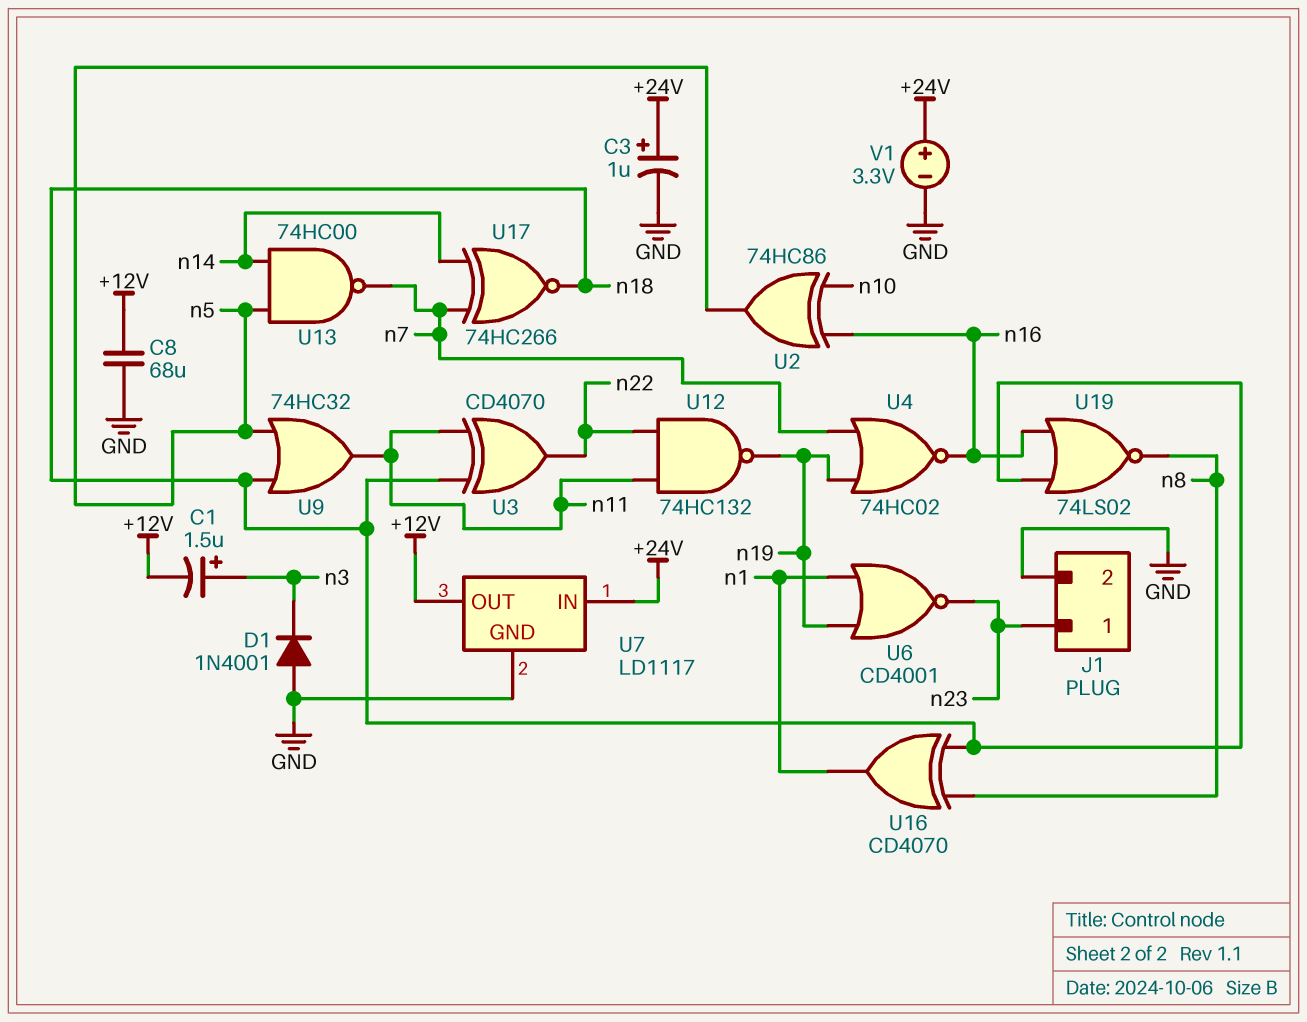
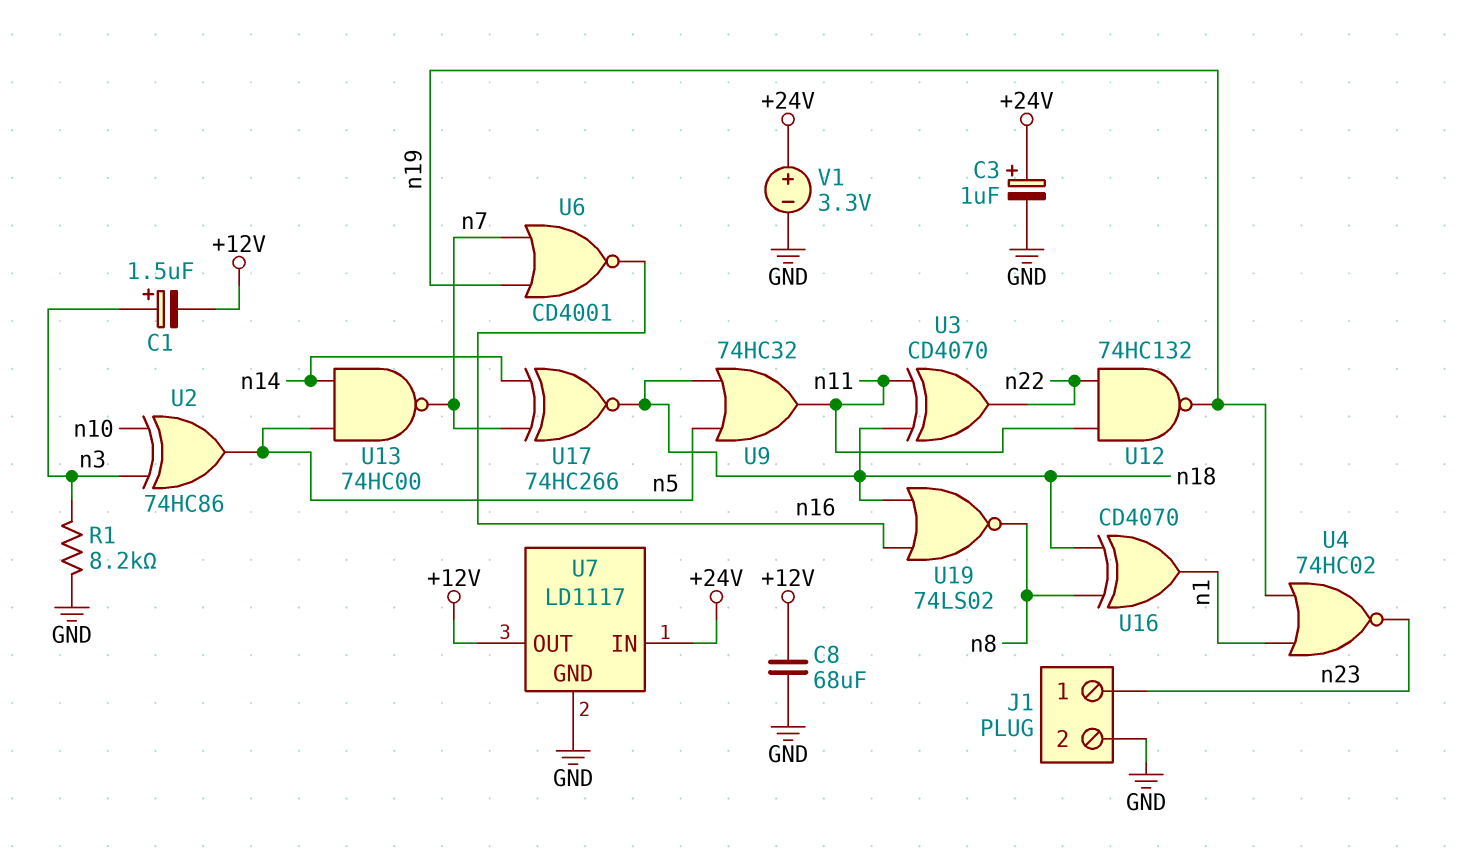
D1: diode 1N4001 (A GND, K n3) -> none
R1: none -> 8.2k (GND, n3)
U2: XOR 74HC86 (in n10, in n16, out n5) -> XOR 74HC86 (in n3, in n10, out n5)
U4: NOR 74HC02 (in n7, in n19, out n16) -> NOR 74HC02 (in n1, in n19, out n23)
U6: NOR CD4001 (in n1, in n19, out n23) -> NOR CD4001 (in n7, in n19, out n16)

